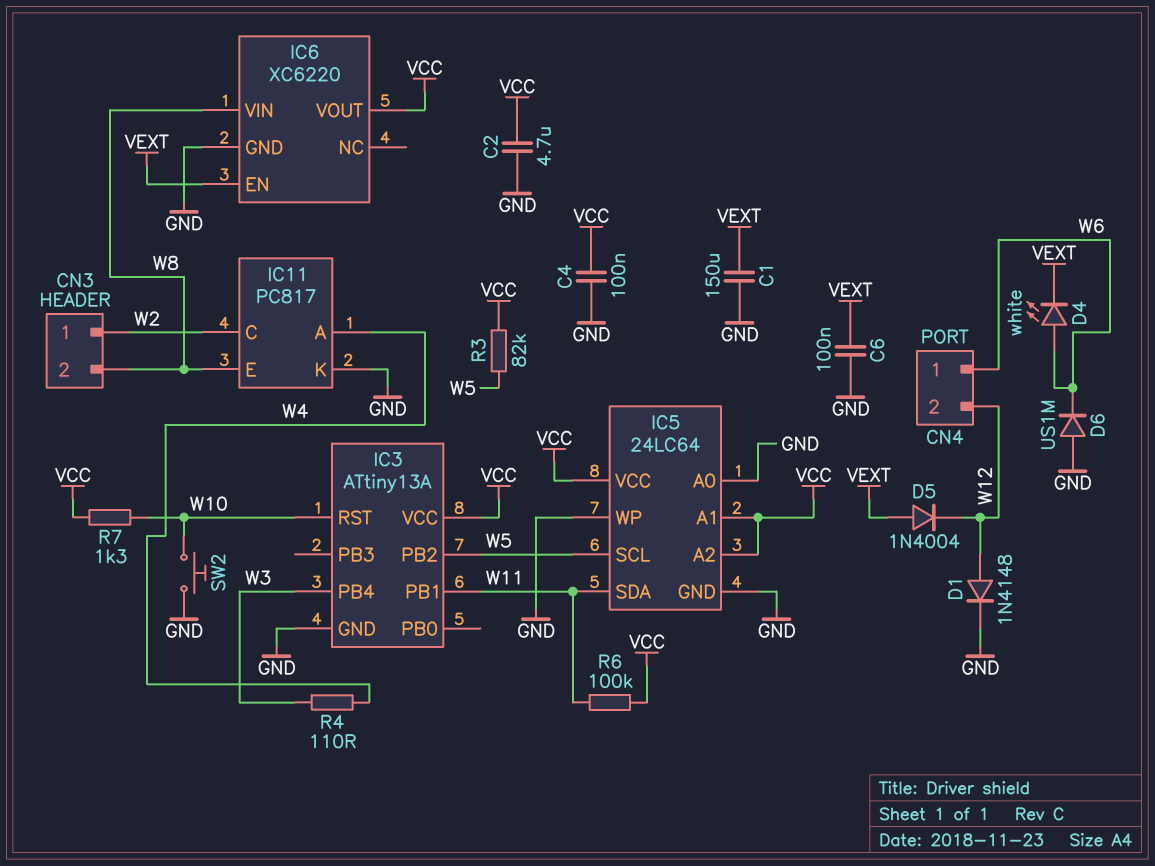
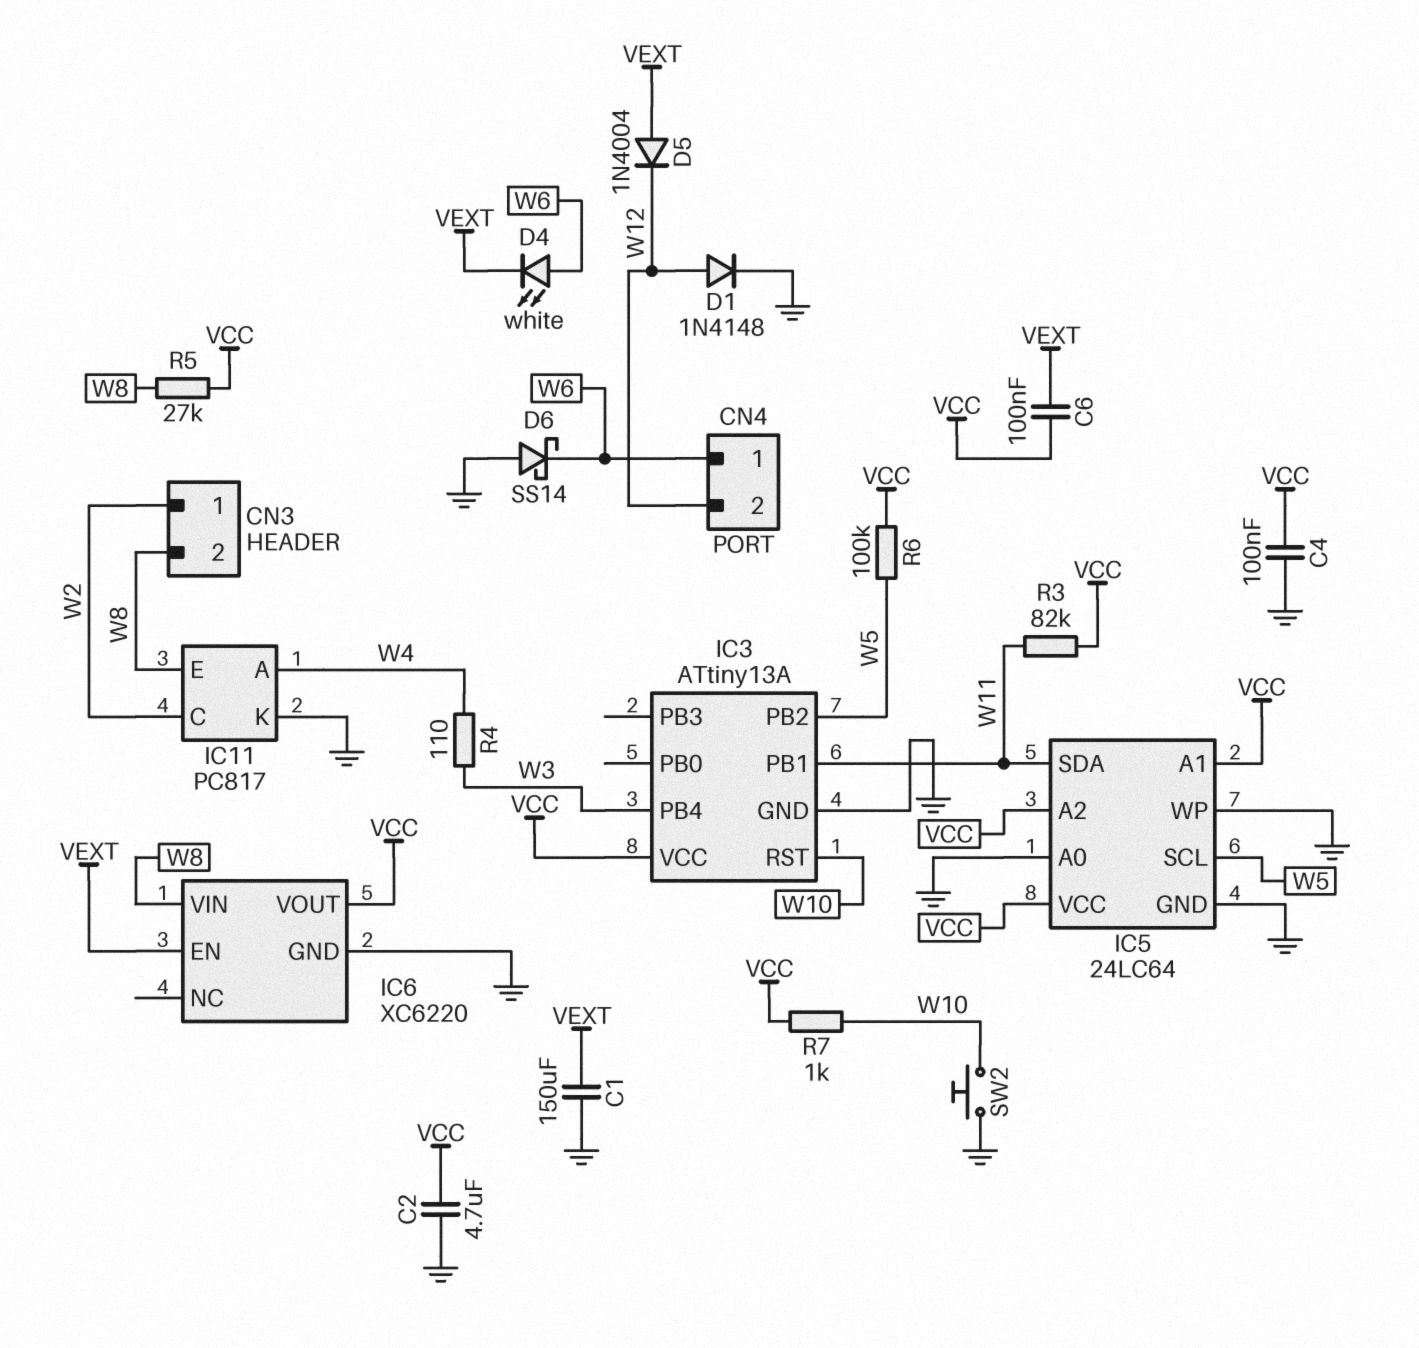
C6: 100nF (GND, VEXT) -> 100nF (VCC, VEXT)
D6: diode US1M (A GND, K W6) -> schottky SS14 (A GND, K W6)
R3: 82k (VCC, W5) -> 82k (VCC, W11)
R5: none -> 27k (VCC, W8)
R6: 100k (VCC, W11) -> 100k (VCC, W5)
R7: 1.3k (VCC, W10) -> 1k (VCC, W10)

